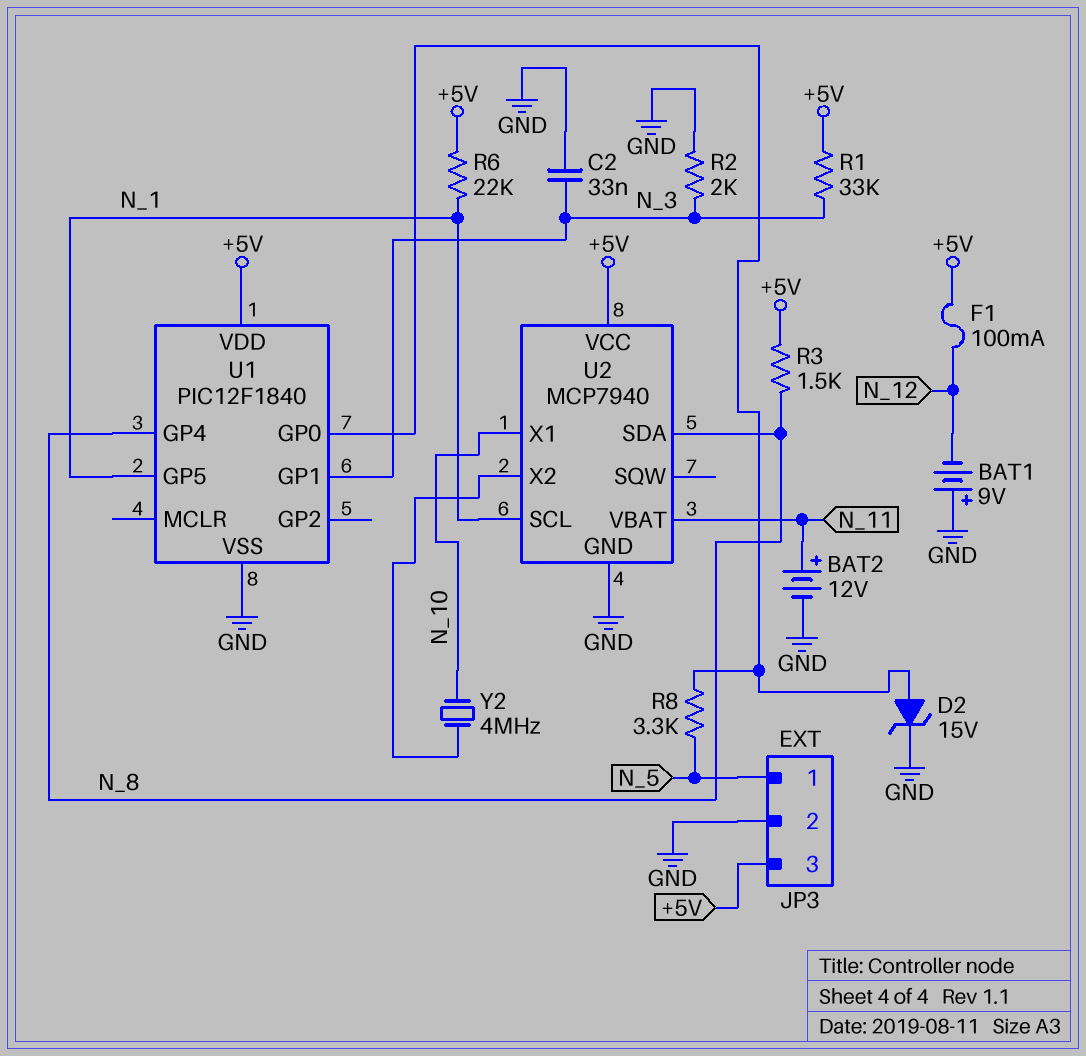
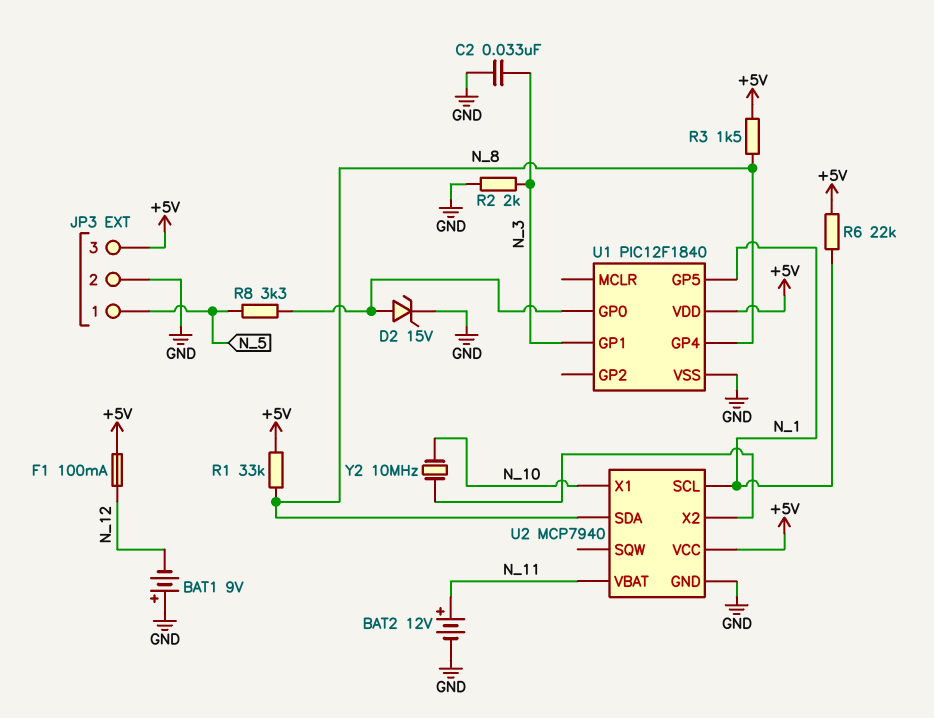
R1: 33k (+5V, N_3) -> 33k (+5V, N_8)
Y2: 4MHz (N_10, U2/X2) -> 10MHz (N_10, U2/X2)

